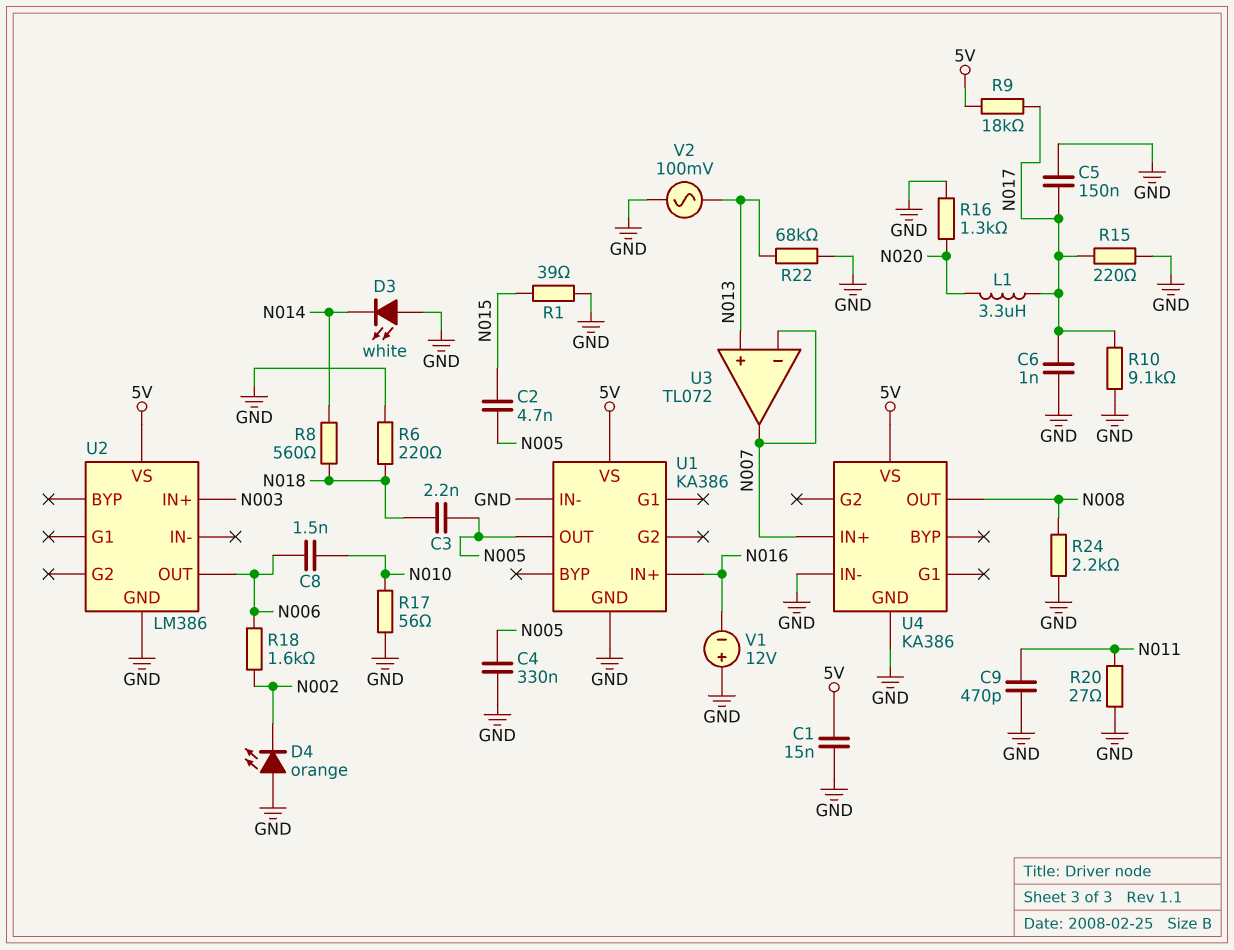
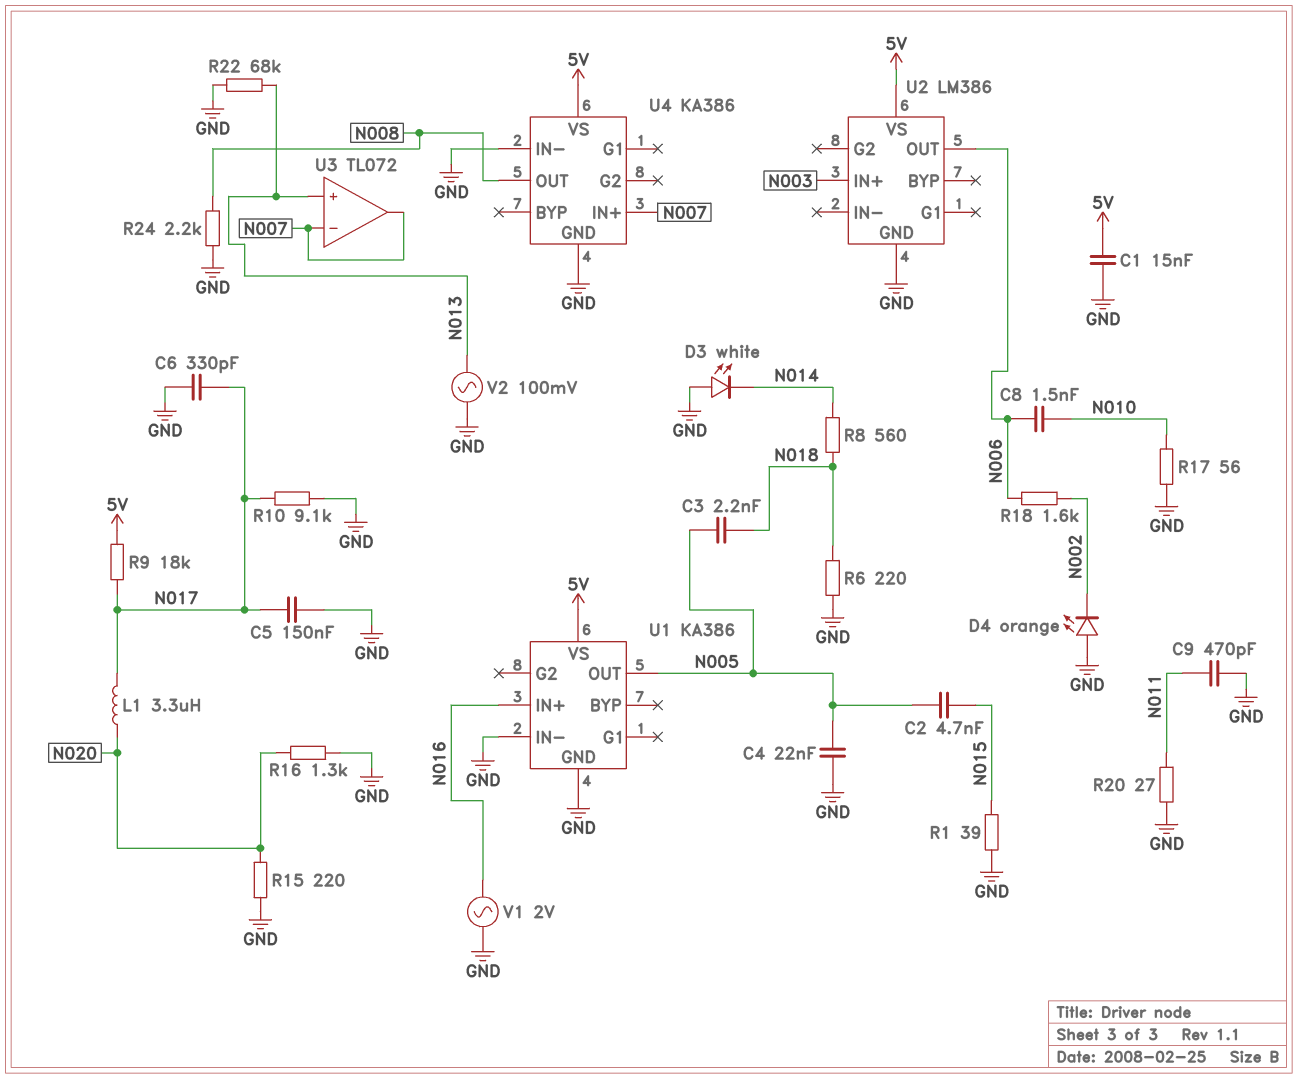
C4: 330nF (GND, N005) -> 22nF (GND, N005)
C6: 1nF (GND, N017) -> 330pF (GND, N017)
R15: 220 (GND, N017) -> 220 (GND, N020)
V1: 12V (plus GND, minus N016) -> AC 2V (GND, N016)

